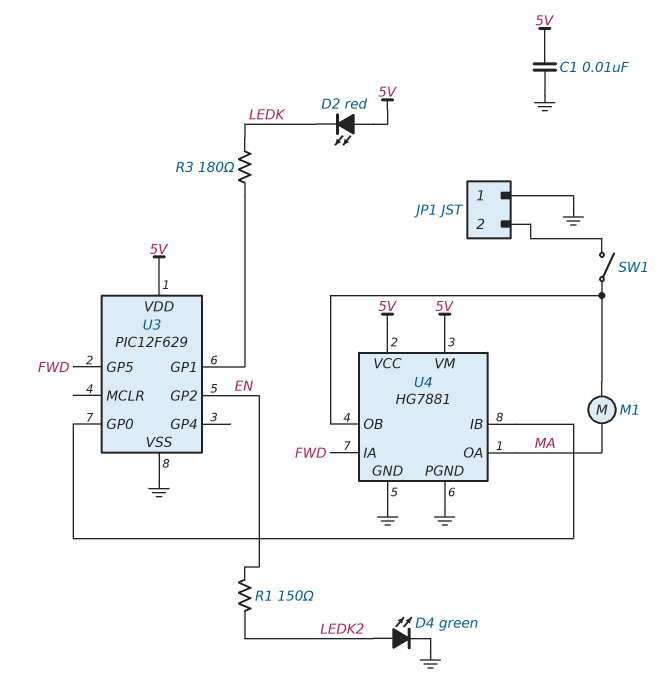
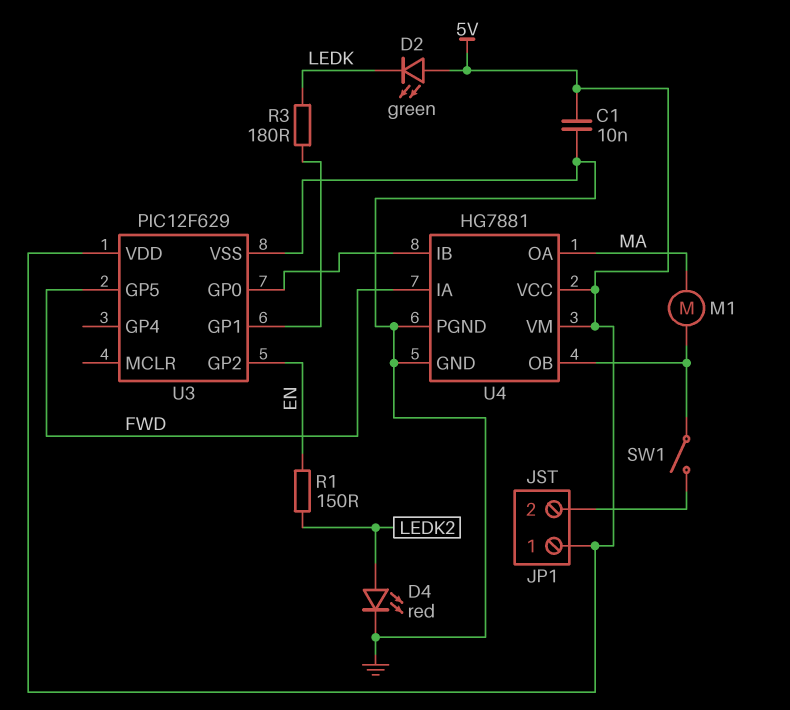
D2: LED red (A 5V, K LEDK) -> LED green (A 5V, K LEDK)
D4: LED green (A LEDK2, K GND) -> LED red (A LEDK2, K GND)
JP1 pin 1: GND -> 5V

